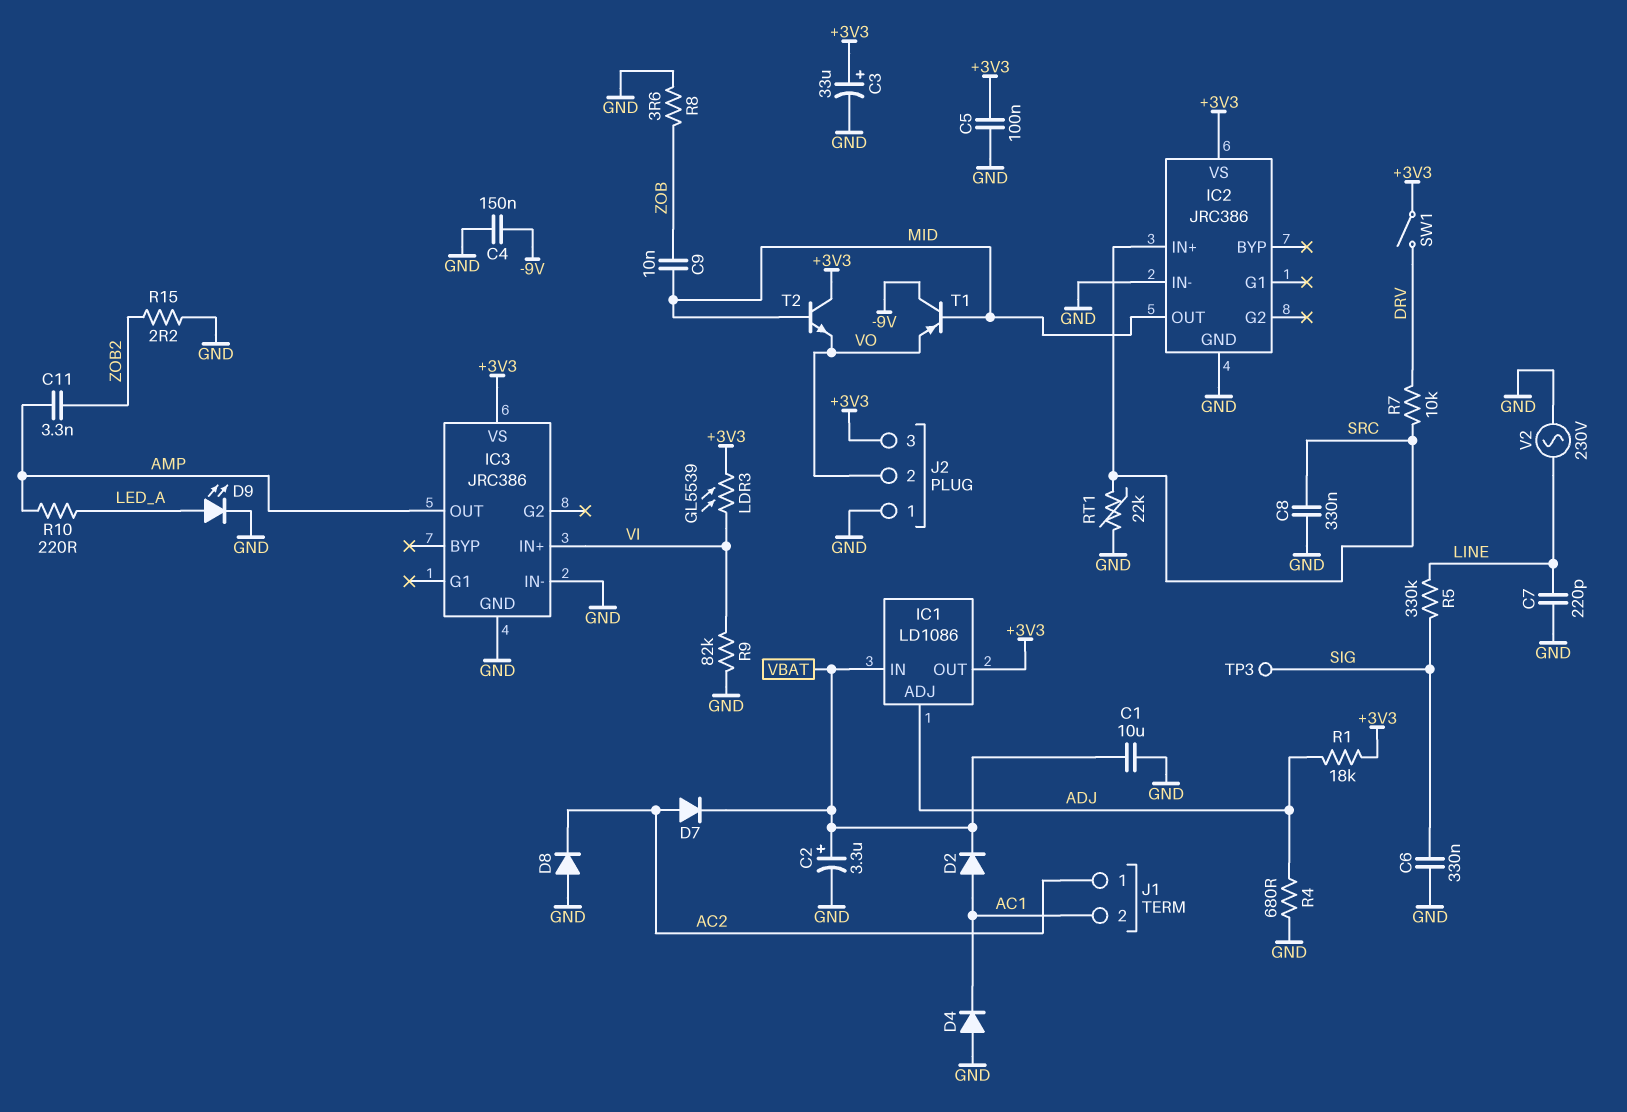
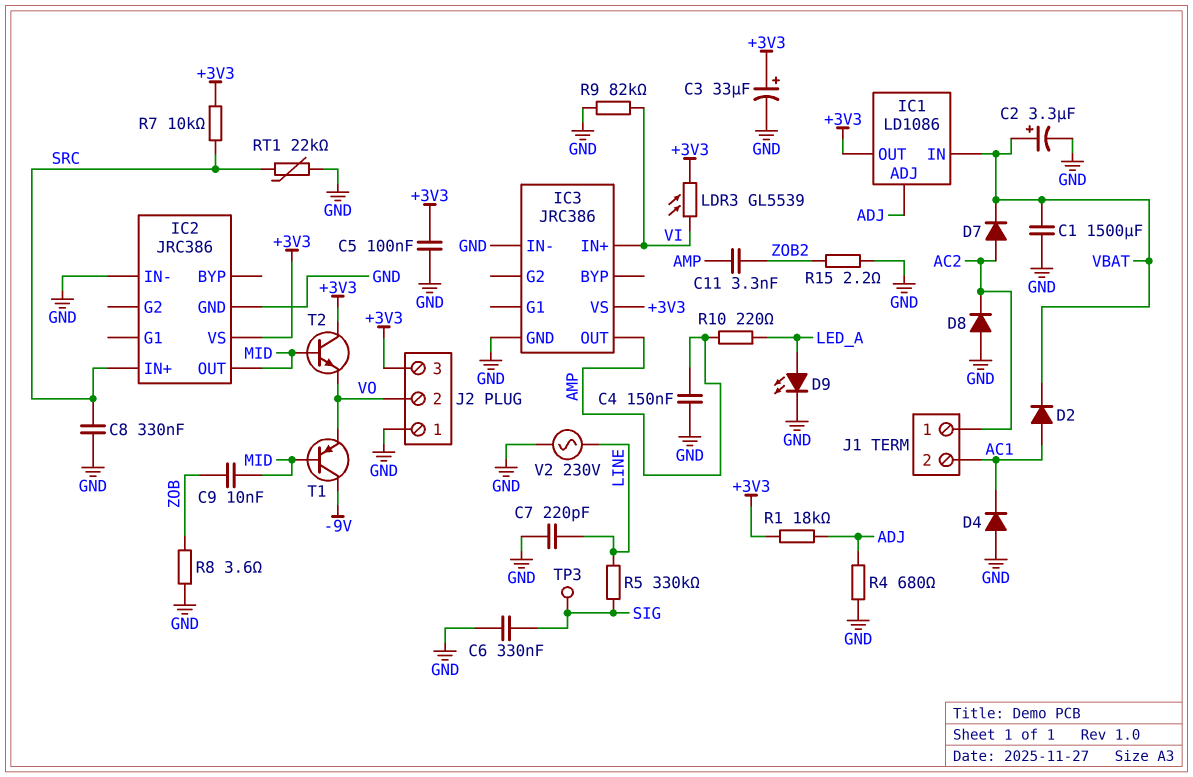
C1: 10uF (GND, VBAT) -> 1500uF (GND, VBAT)
C4: 150nF (-9V, GND) -> 150nF (AMP, GND)
R7: 10k (DRV, SRC) -> 10k (+3V3, SRC)
SW1: switch (+3V3, DRV) -> none

